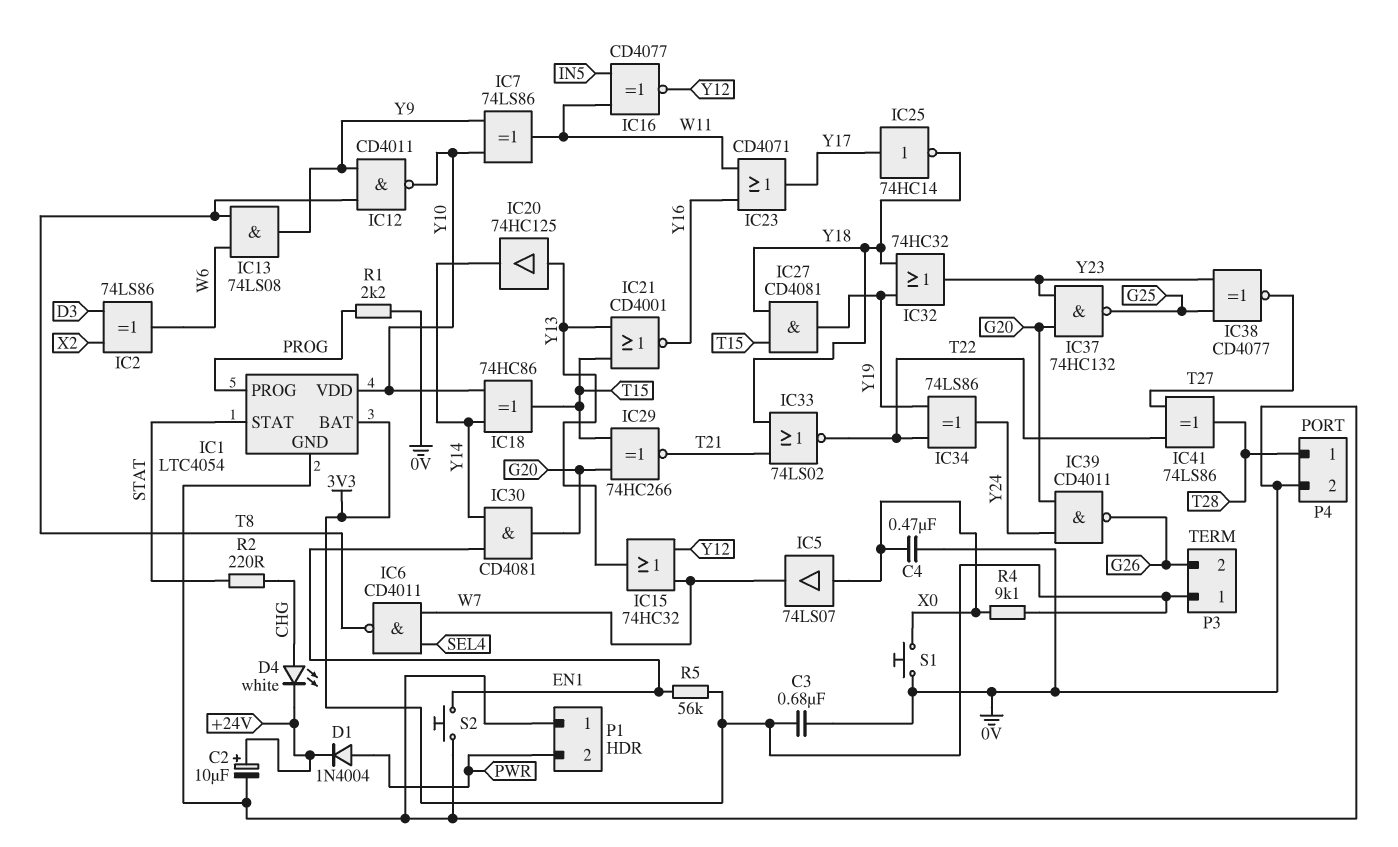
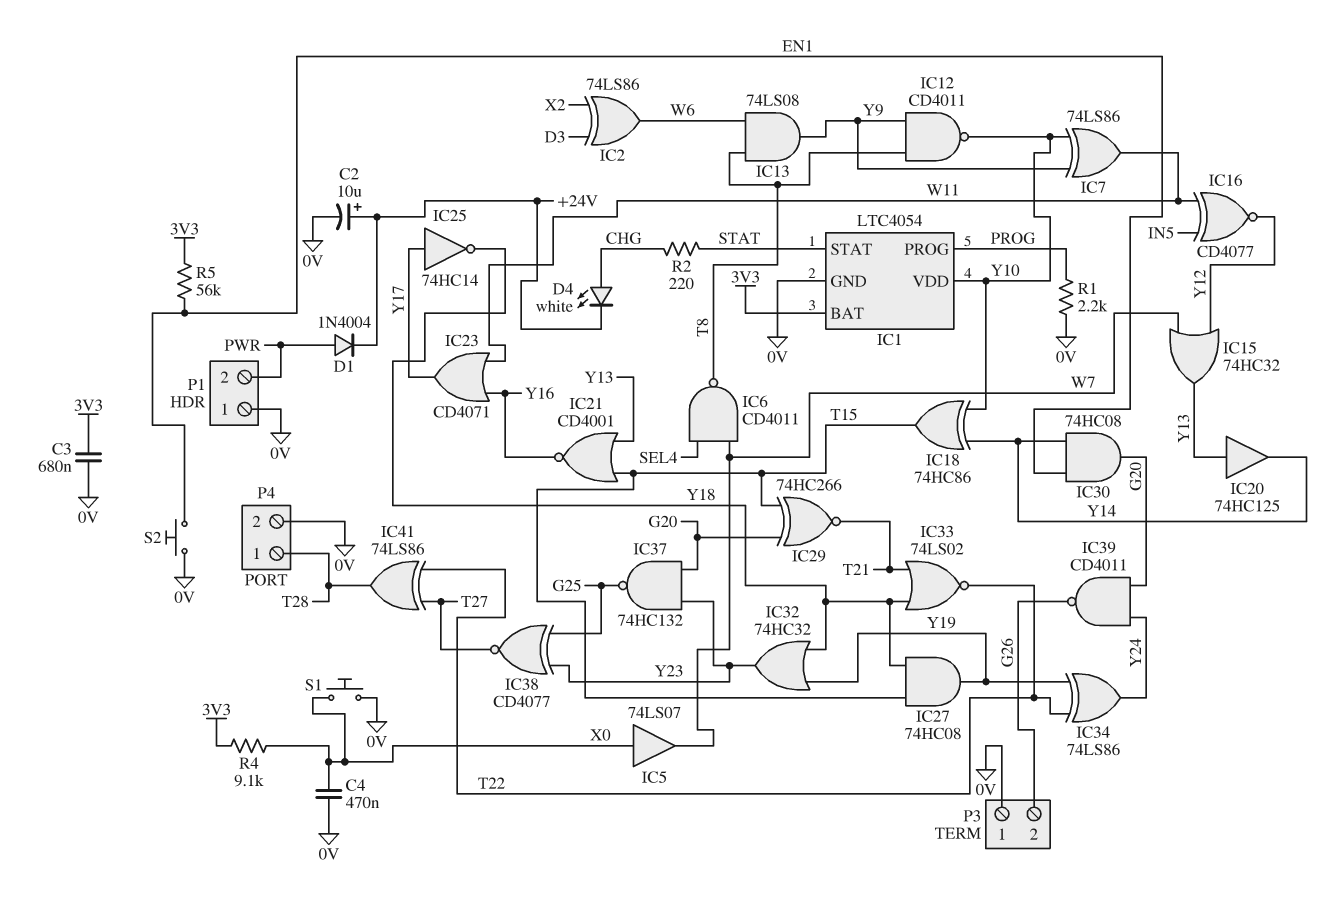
IC27: AND CD4081 (in T15, in Y18, out Y19) -> AND 74HC08 (in T15, in Y18, out Y19)
IC30: AND CD4081 (in EN1, in Y14, out G20) -> AND 74HC08 (in EN1, in Y14, out G20)
P3 pin 1: 3V3 -> 0V

